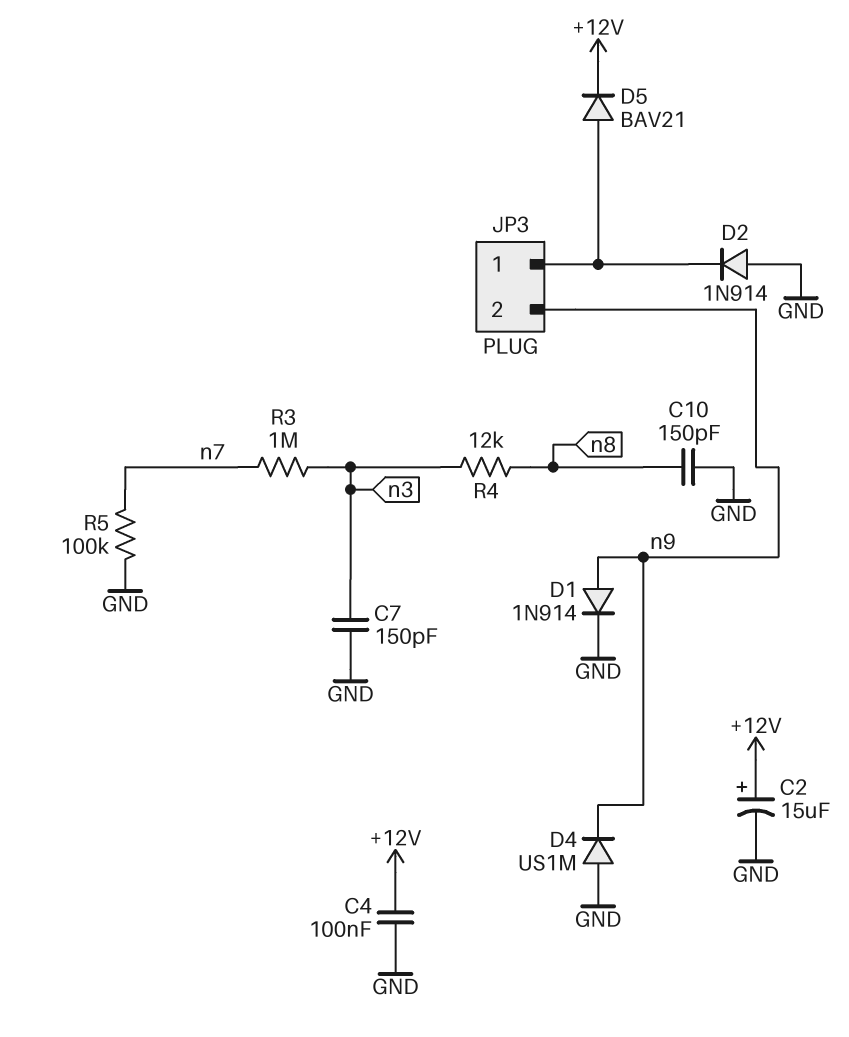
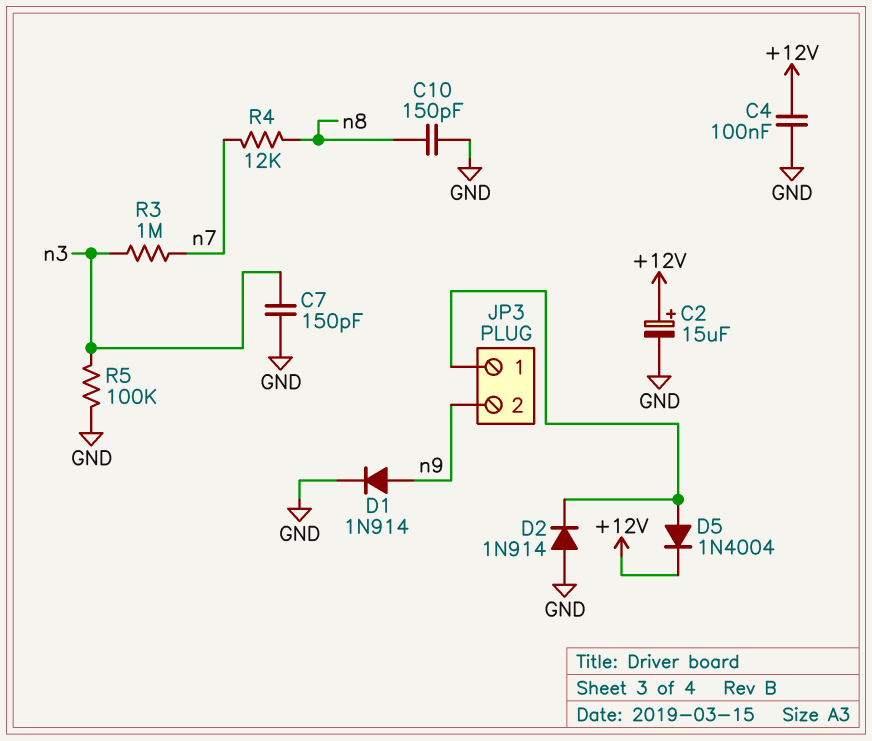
D4: diode US1M (A GND, K n9) -> none
D5: diode BAV21 (A JP3/1, K +12V) -> diode 1N4004 (A JP3/1, K +12V)
R4: 12k (n3, n8) -> 12k (n7, n8)
R5: 100k (GND, n7) -> 100k (GND, n3)

